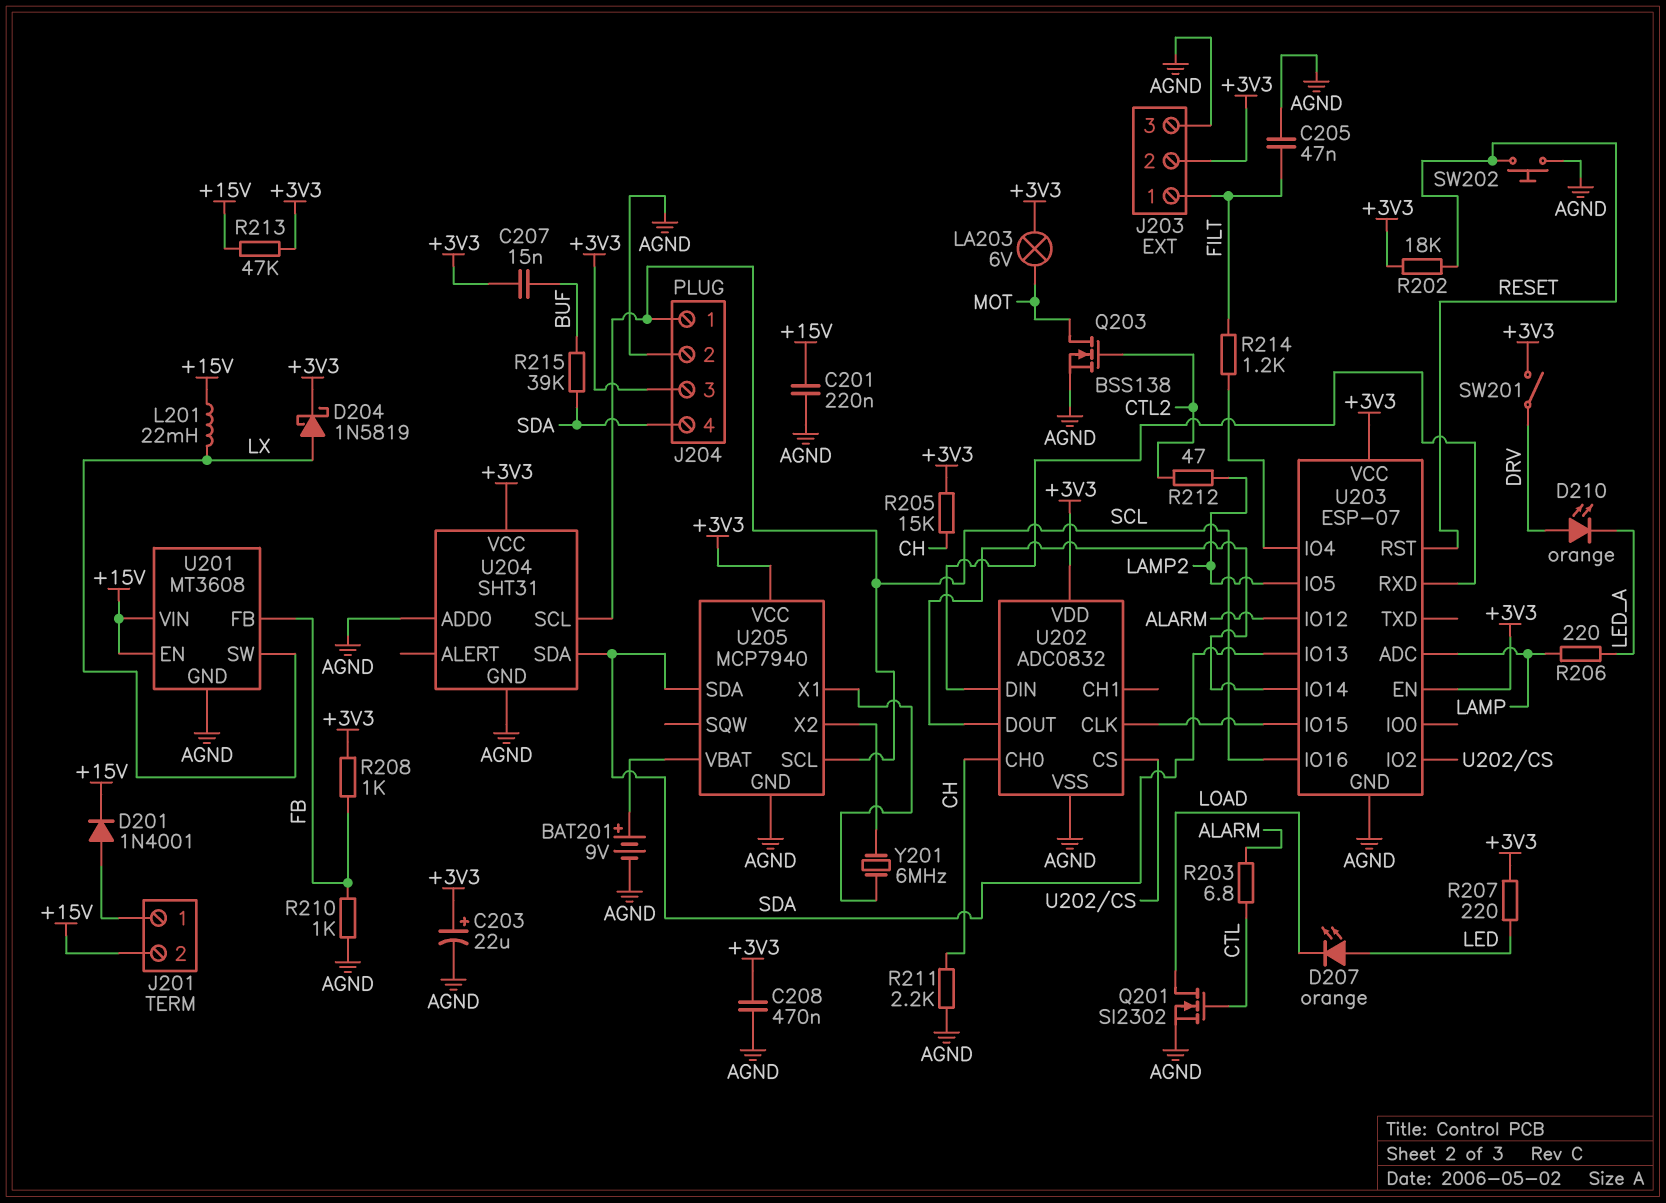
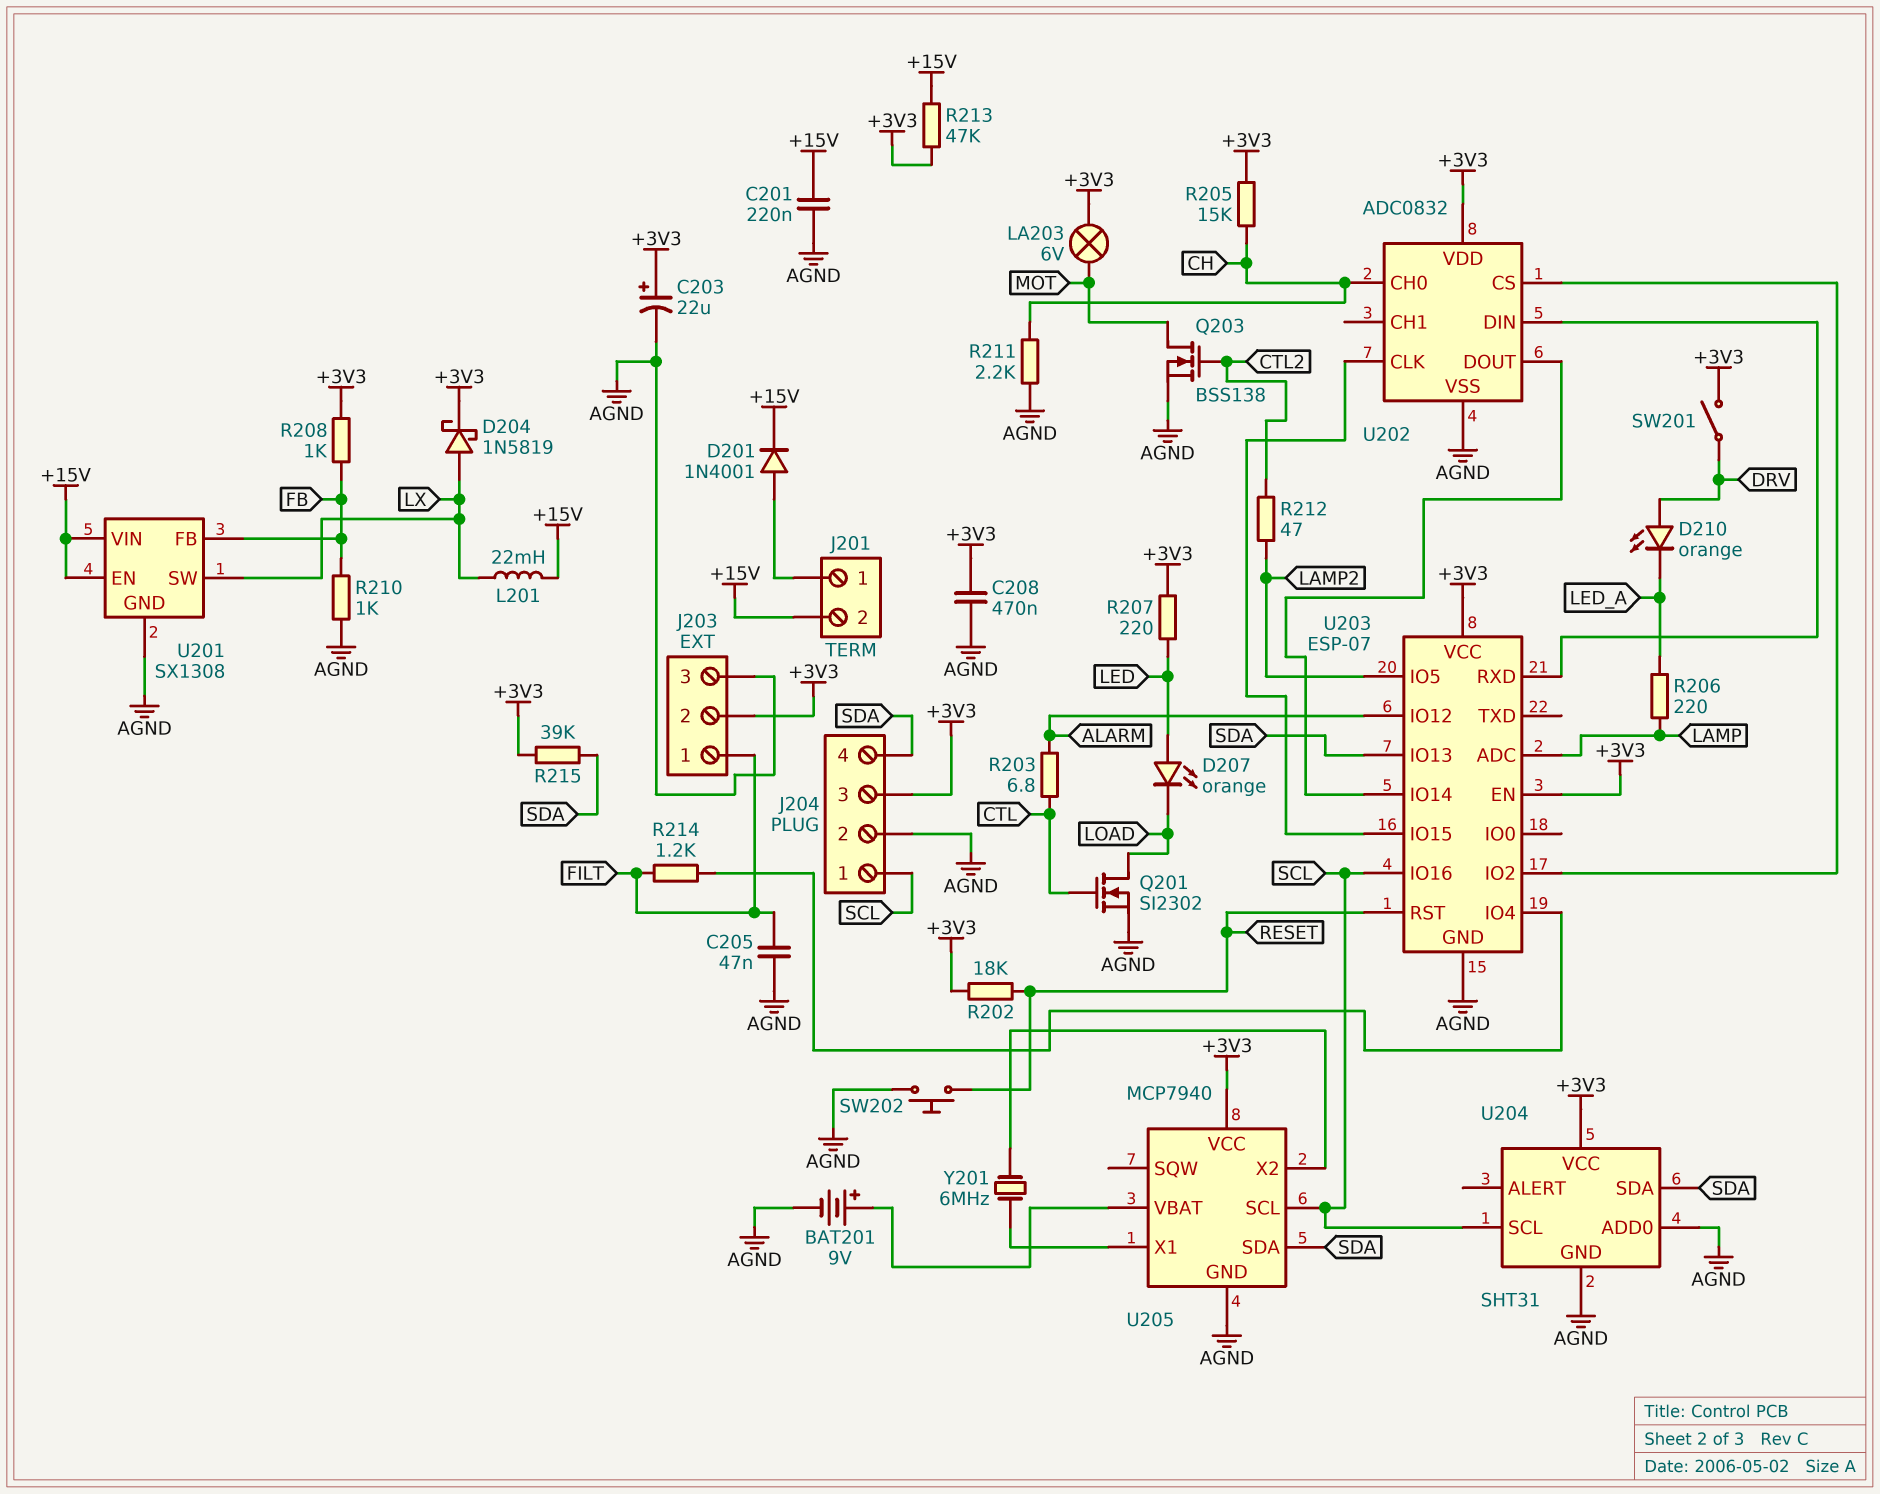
C207: 15nF (+3V3, BUF) -> none
R215: 39k (BUF, SDA) -> 39k (+3V3, SDA)
U201: MT3608 -> SX1308

